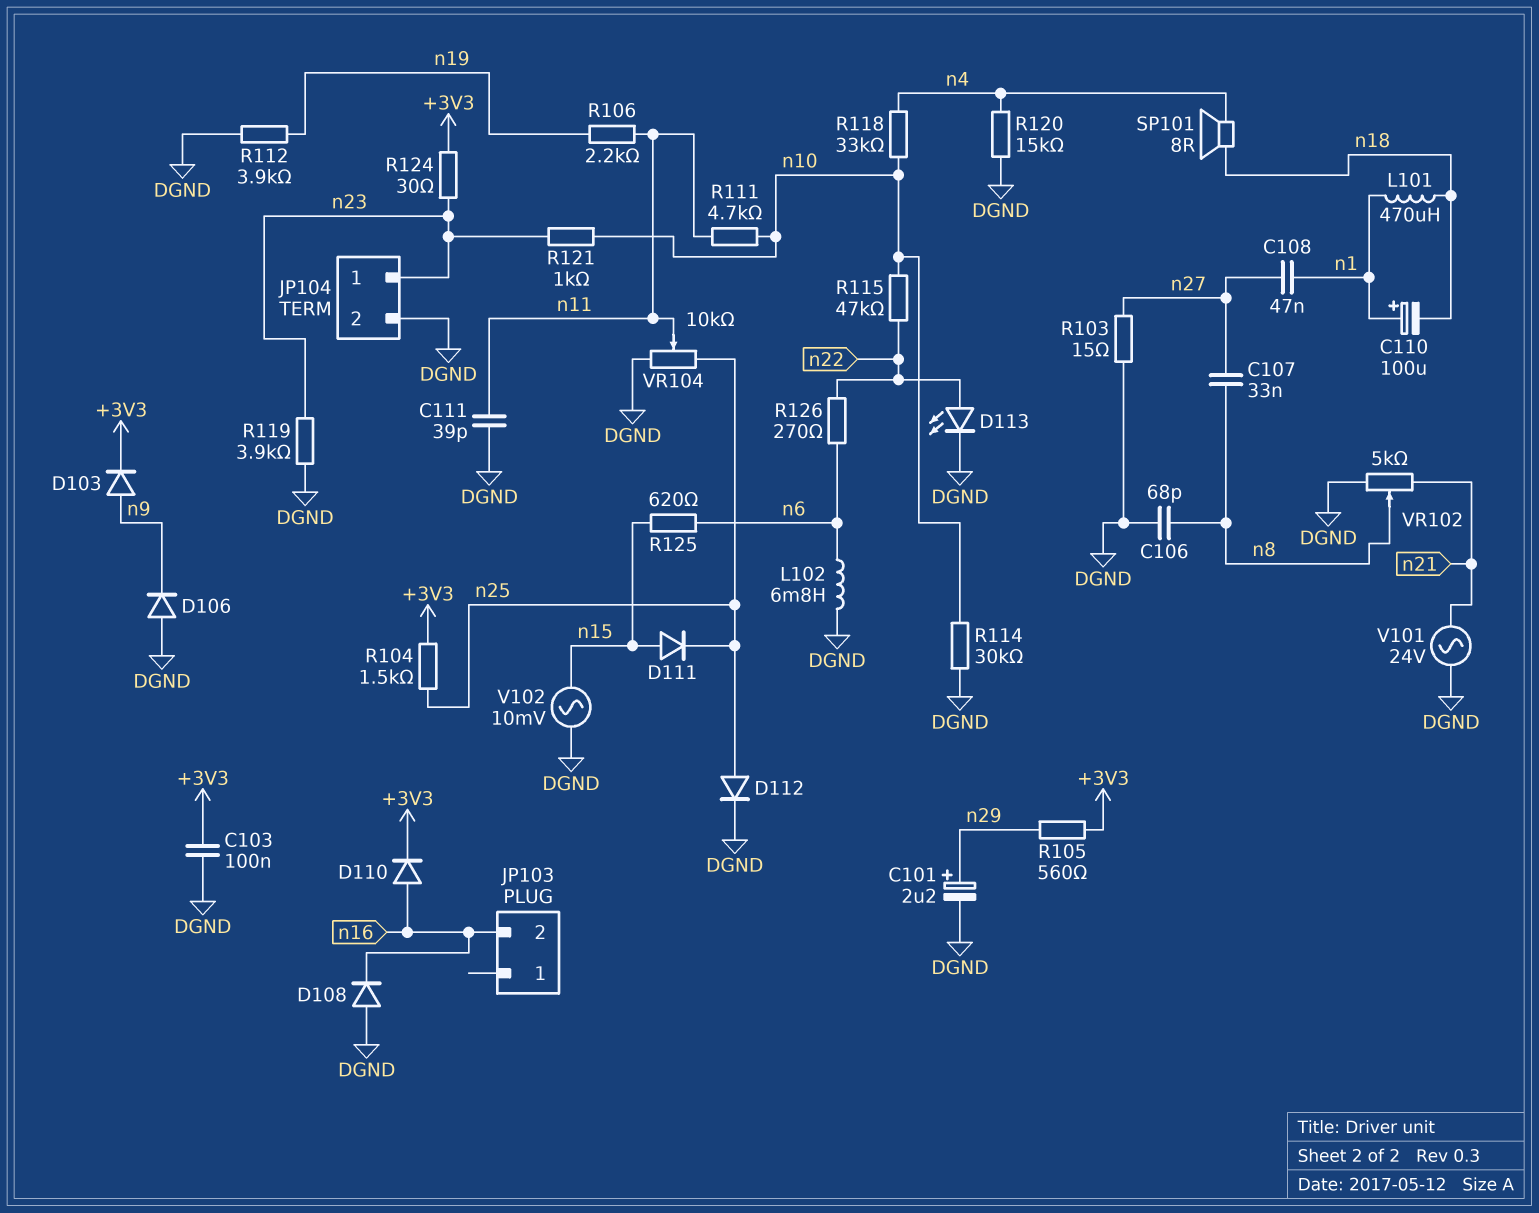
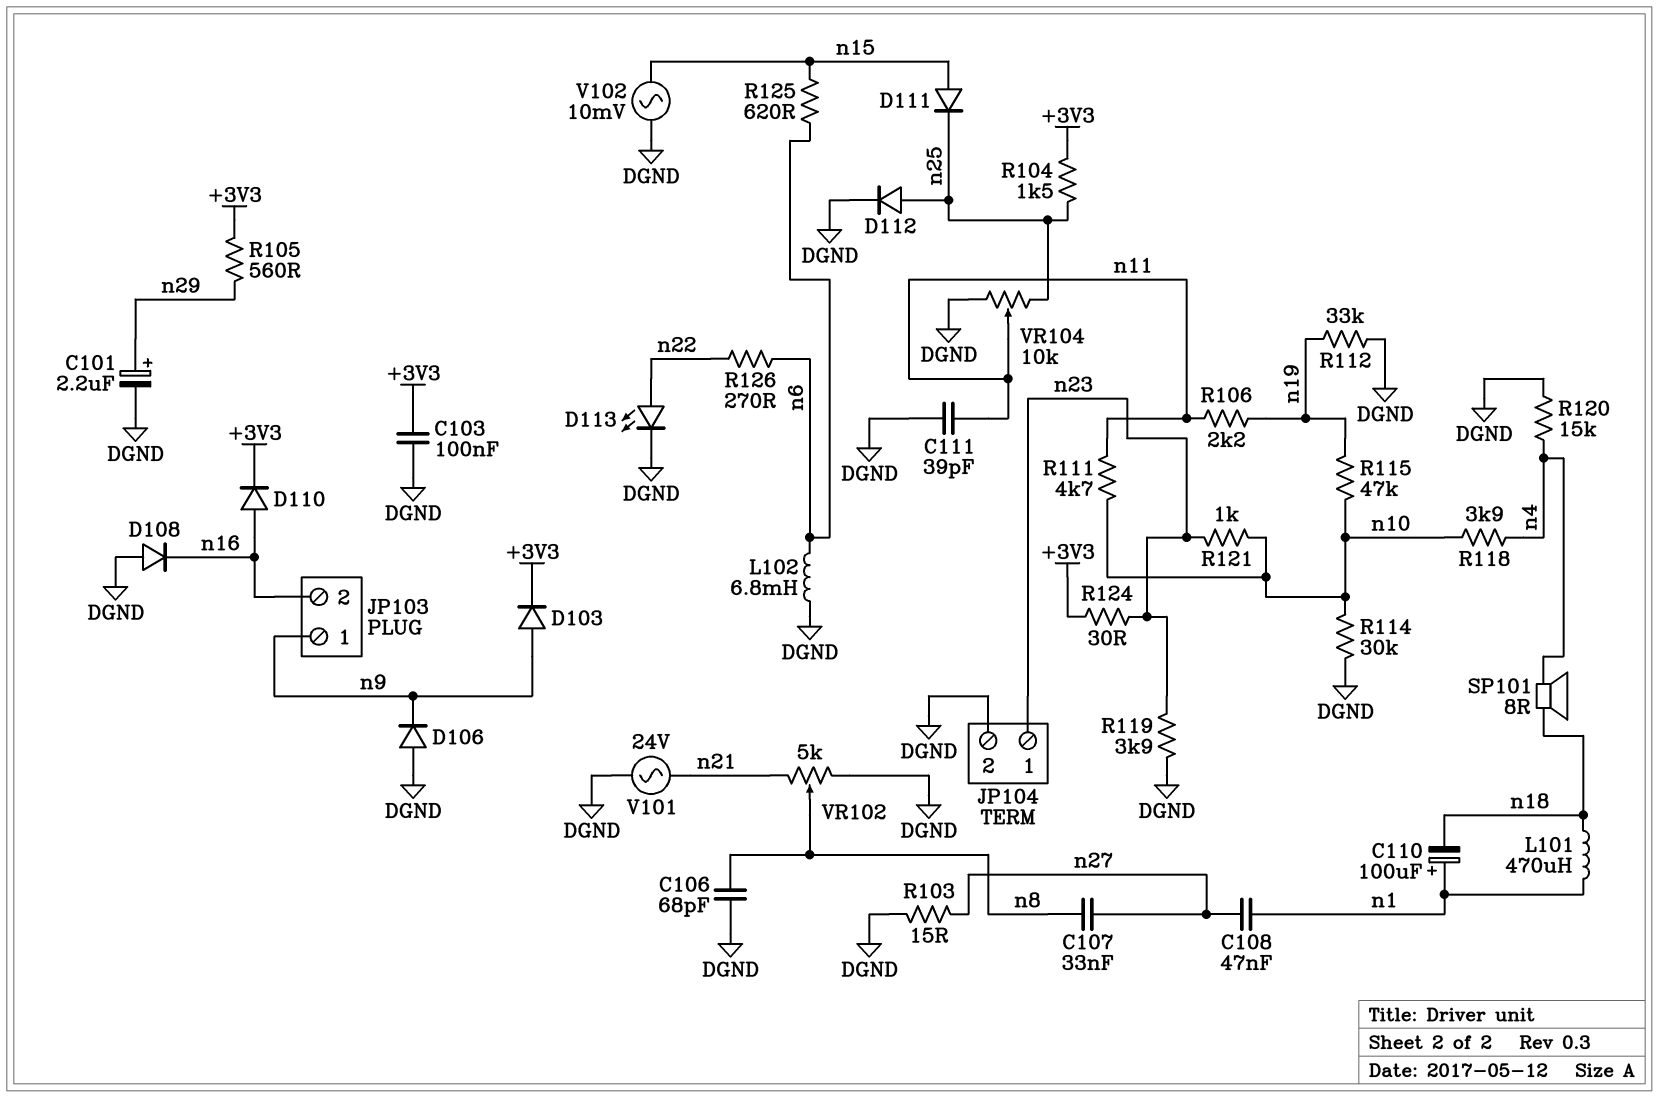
JP103 pin 1: none -> n9
R112: 3.9k (DGND, n19) -> 33k (DGND, n19)
R115: 47k (n10, n22) -> 47k (n10, n19)
R118: 33k (n4, n10) -> 3.9k (n4, n10)

